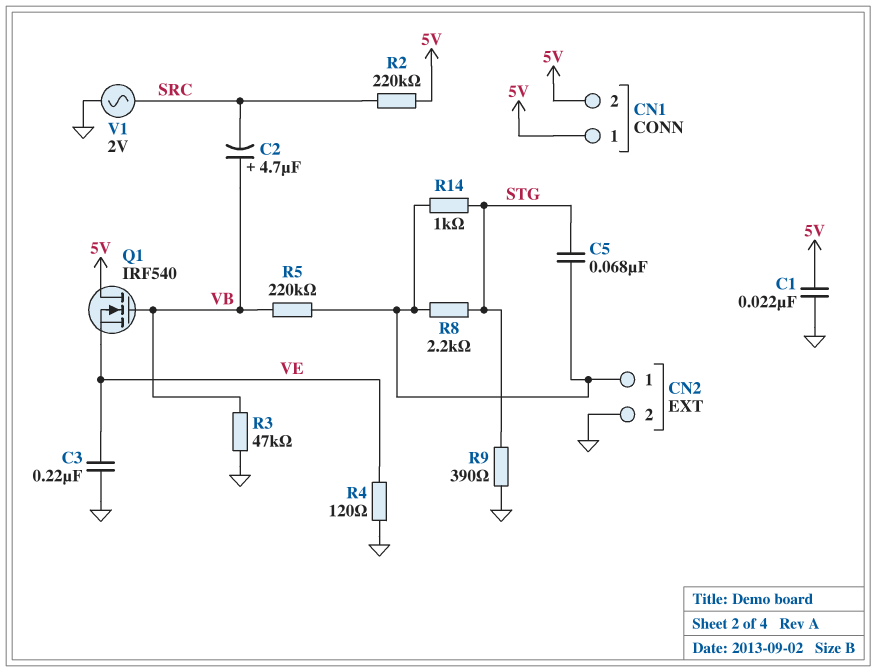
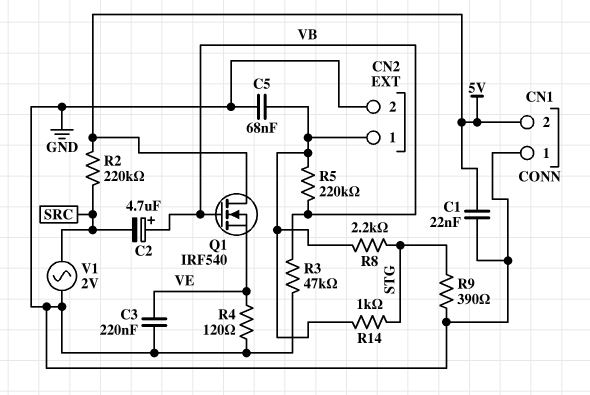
C5: 68nF (CN2/1, STG) -> 68nF (CN2/1, GND)
CN1 pin 1: 5V -> GND

